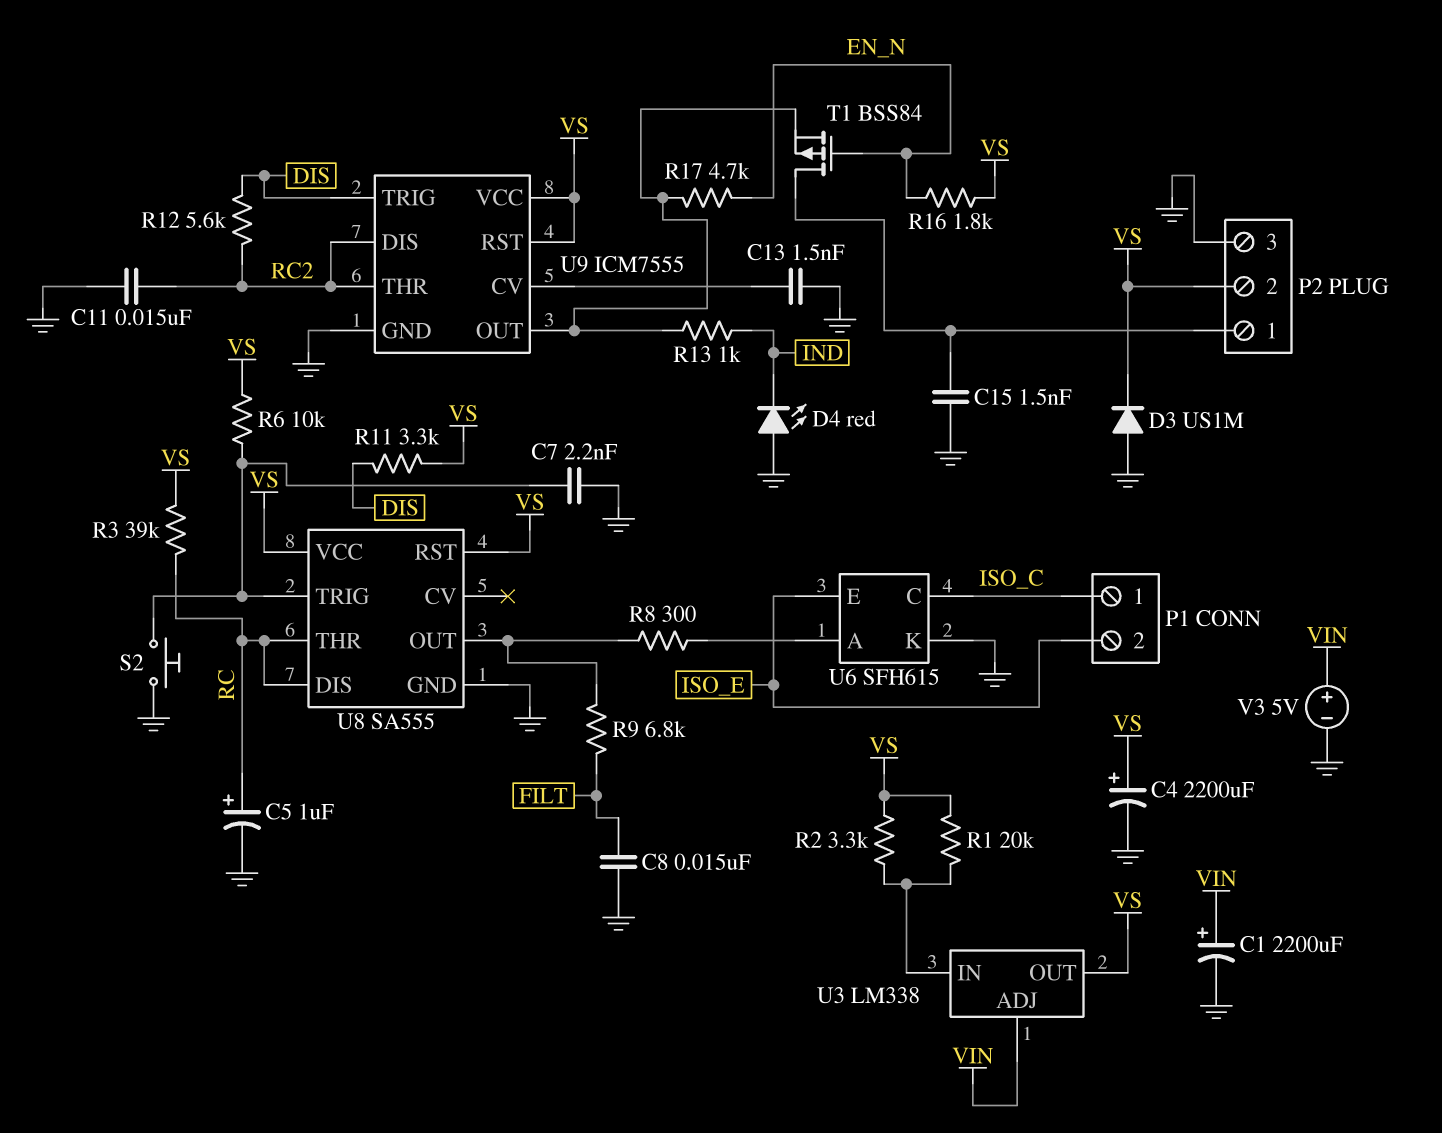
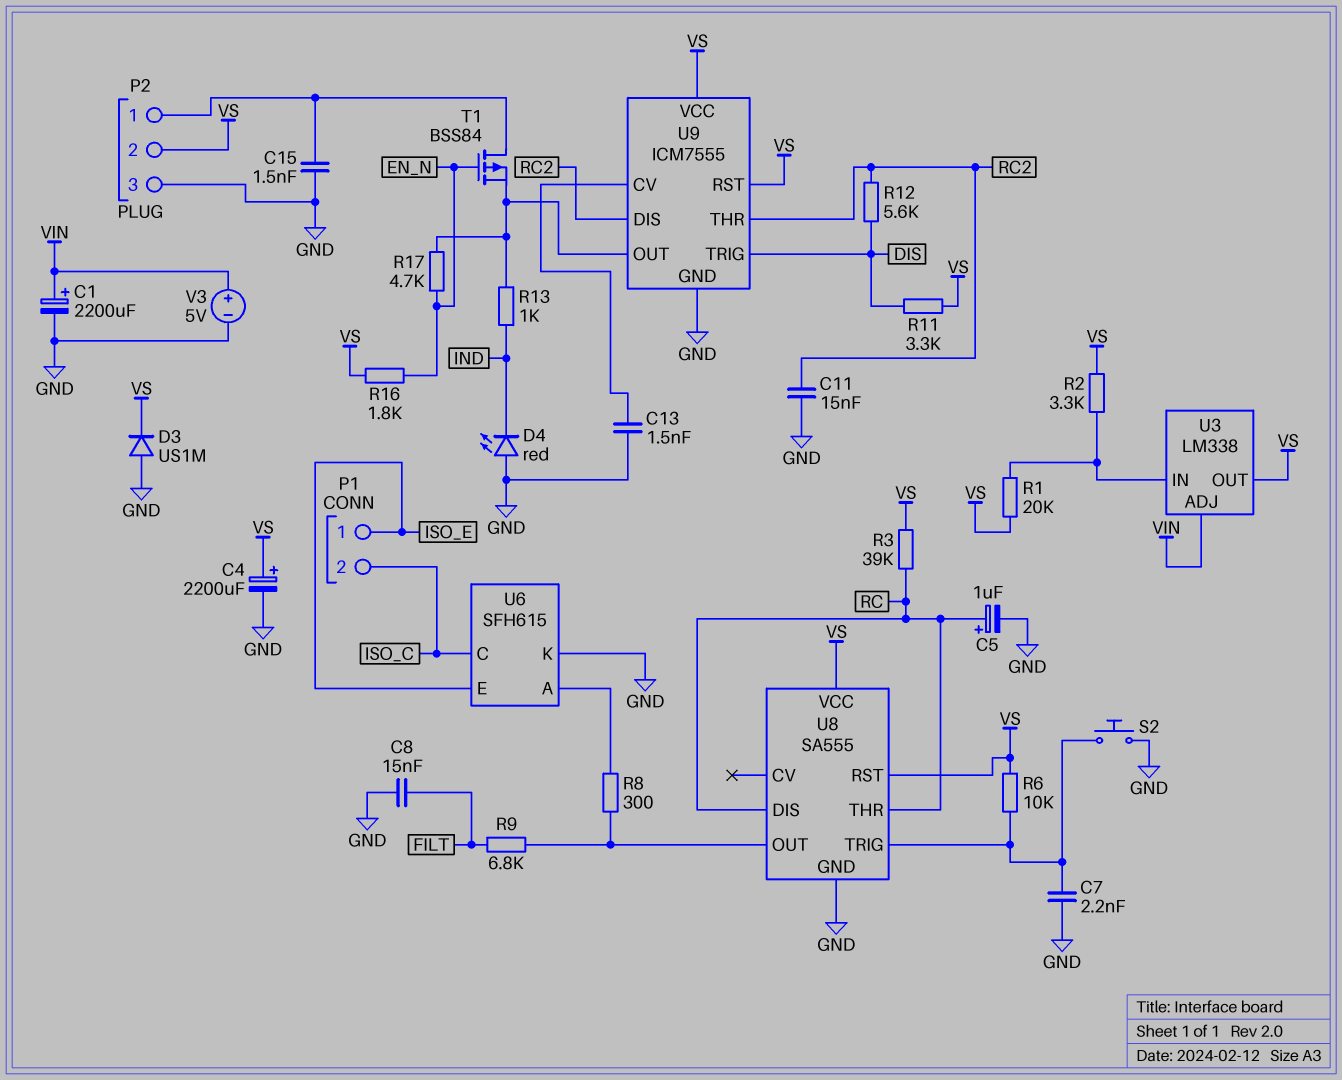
P1 pin 1: ISO_C -> ISO_E
P1 pin 2: ISO_E -> ISO_C

